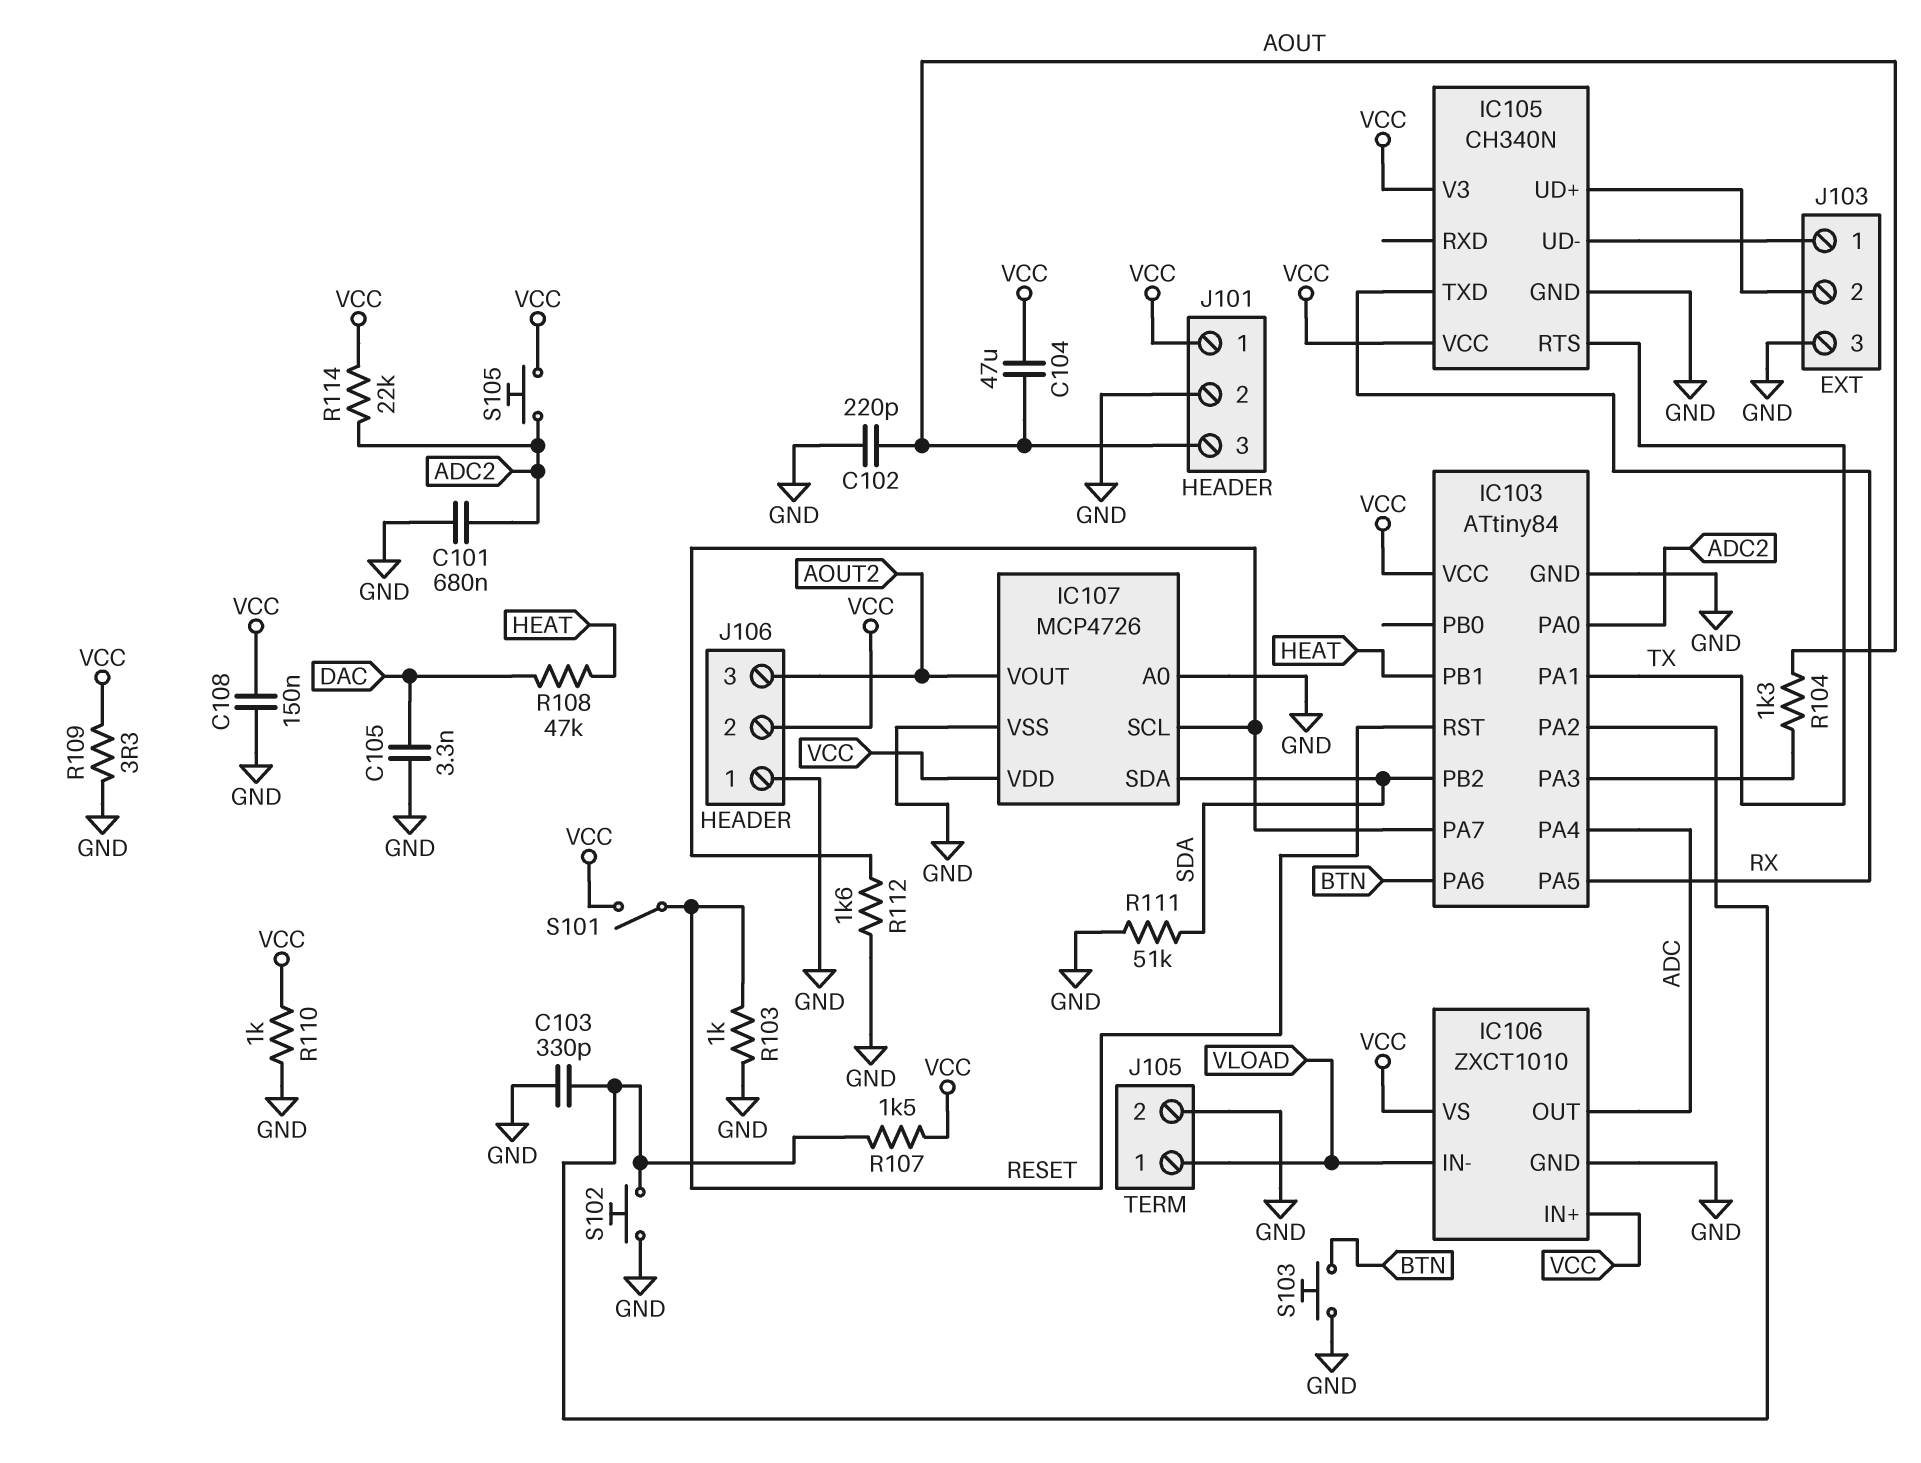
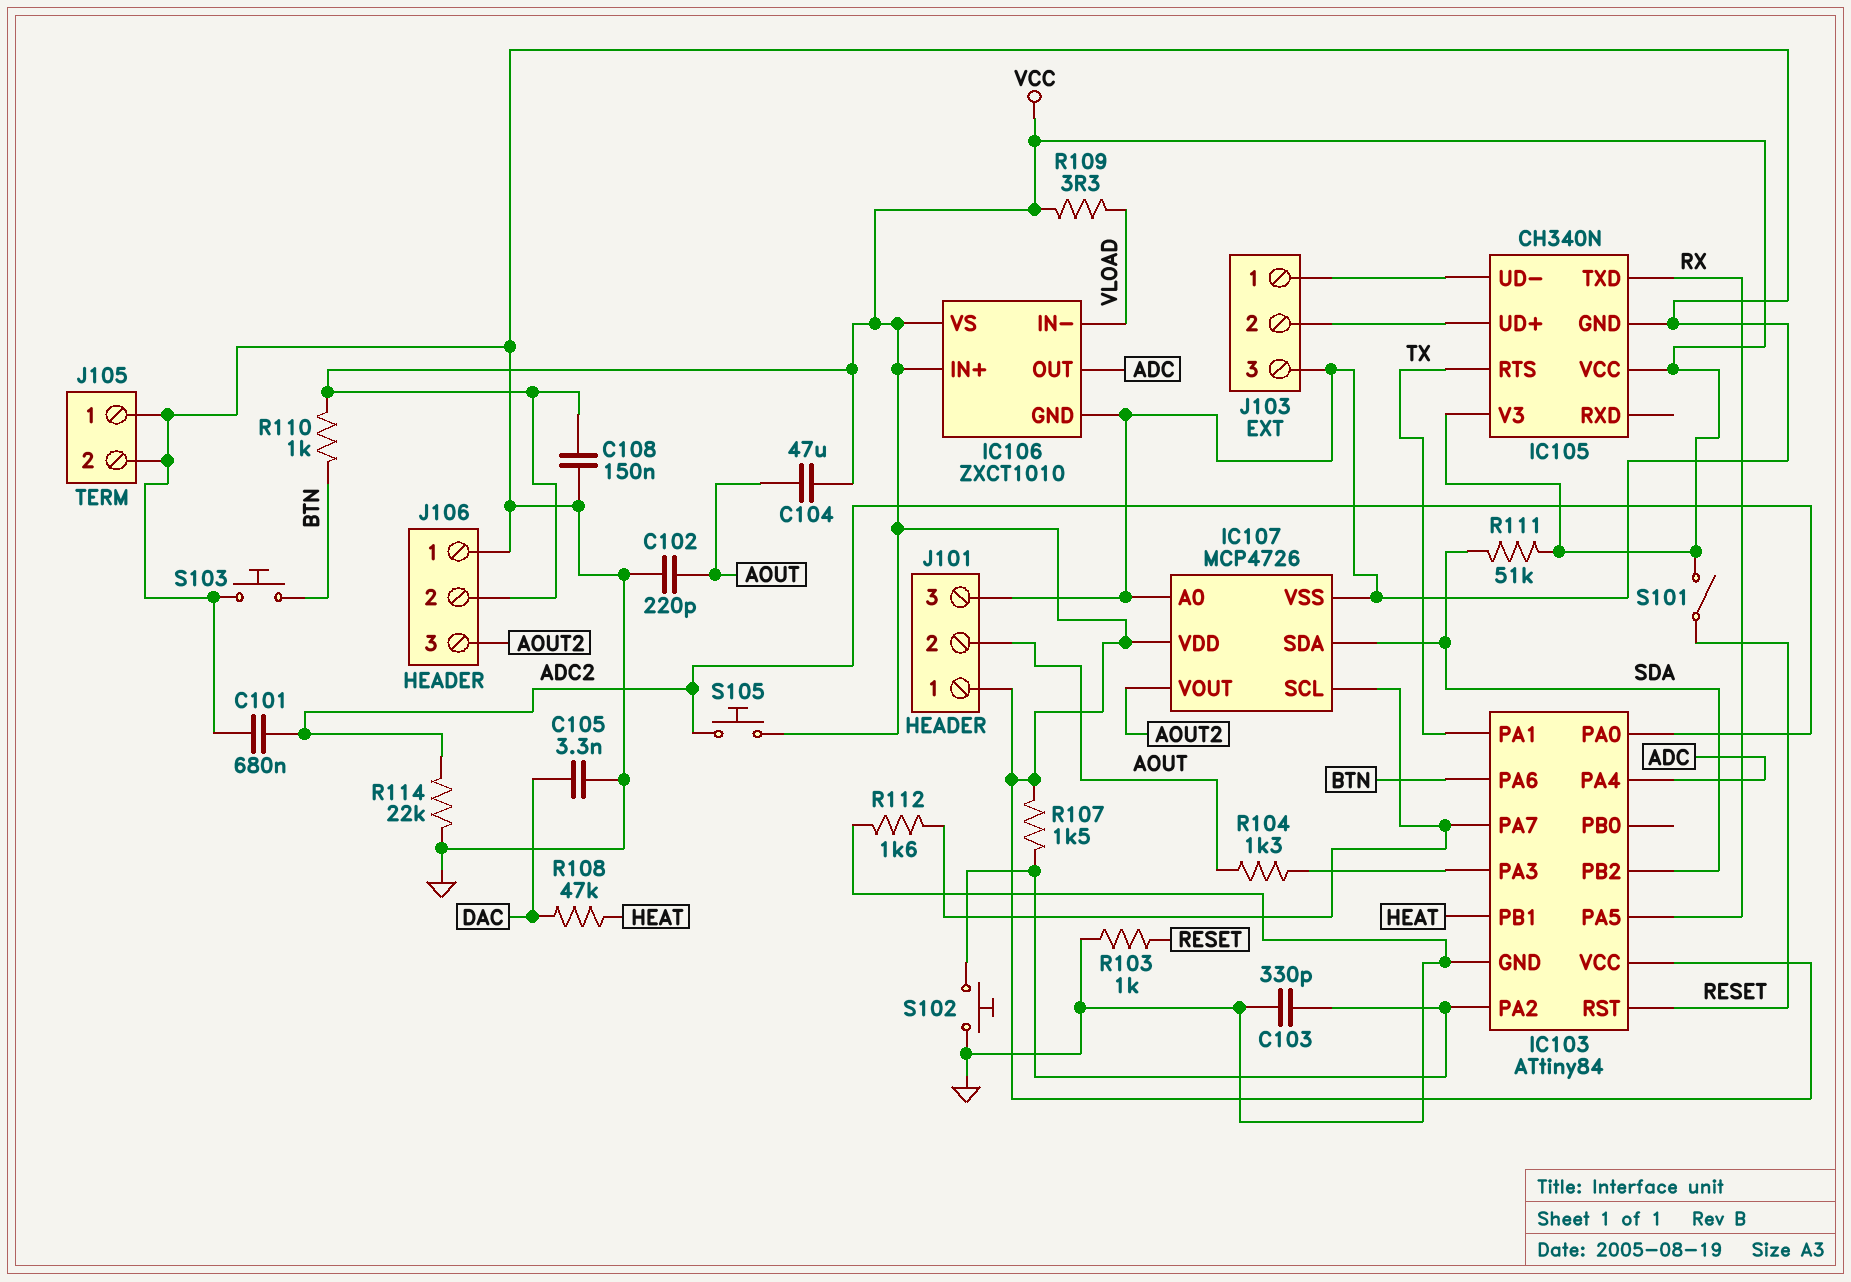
J101 pin 2: GND -> AOUT
J101 pin 3: AOUT -> GND
J105 pin 1: VLOAD -> GND
R109: 3.3 (GND, VCC) -> 3.3 (VCC, VLOAD)
R110: 1k (GND, VCC) -> 1k (BTN, VCC)
R111: 51k (GND, SDA) -> 51k (SDA, VCC)
R114: 22k (ADC2, VCC) -> 22k (ADC2, GND)

